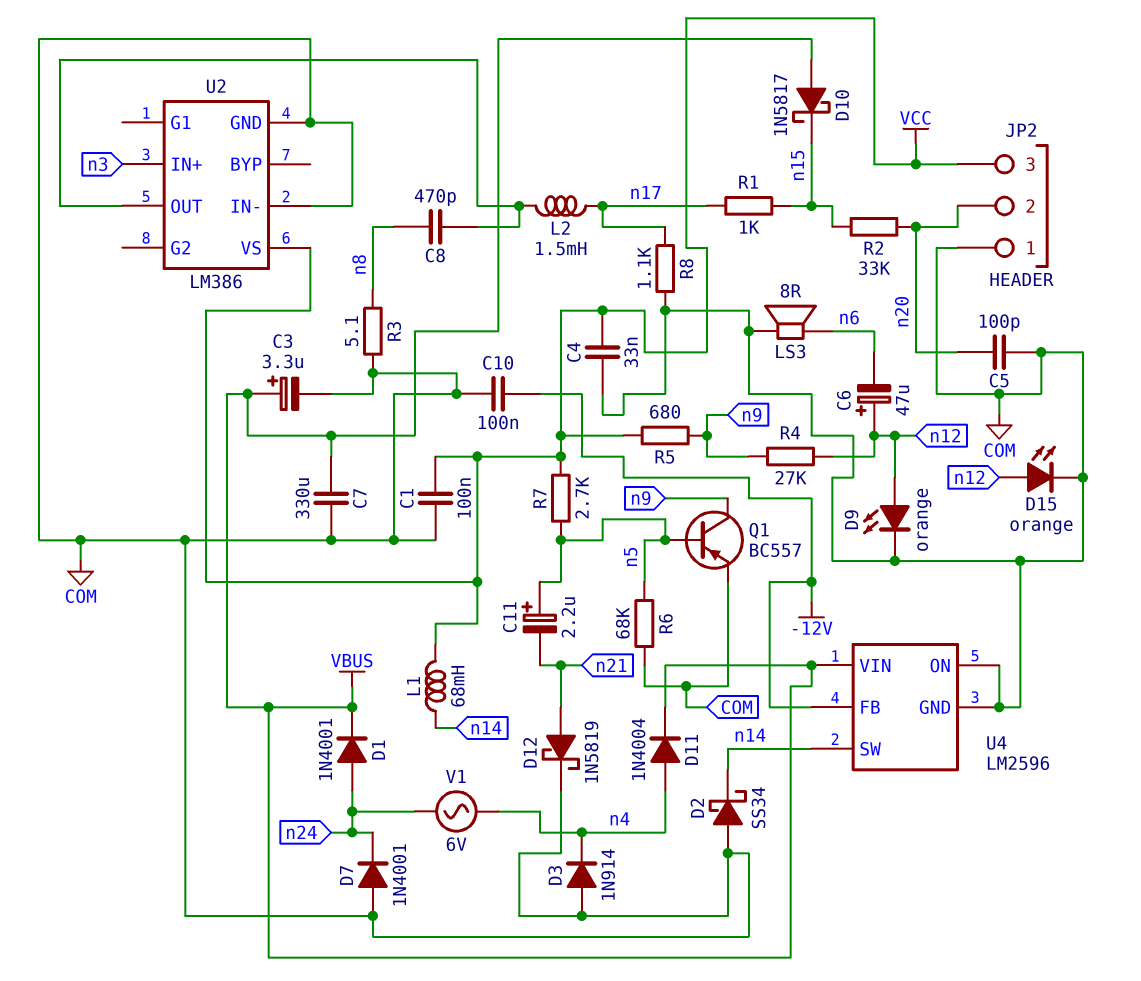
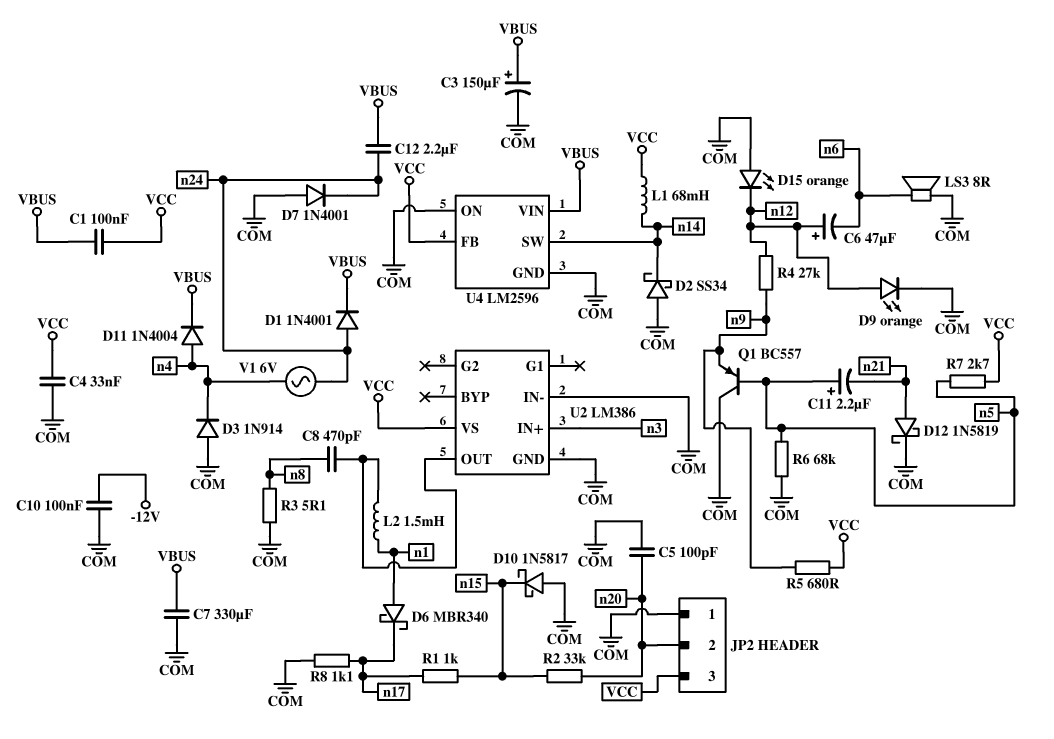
C1: 100nF (COM, VCC) -> 100nF (VBUS, VCC)
C3: 3.3uF (plus VBUS, minus COM) -> 150uF (plus VBUS, minus COM)
C12: none -> 2.2uF (VBUS, n24)
D6: none -> schottky MBR340 (A n1, K n17)
D10: schottky 1N5817 (A VBUS, K n15) -> schottky 1N5817 (A COM, K n15)
D15: LED orange (A n12, K COM) -> LED orange (A COM, K n12)
L2: 1.5mH (U2/OUT, n17) -> 1.5mH (U2/OUT, n1)
Q1: PNP BC557 (B n5, C n9, E COM) -> PNP BC557 (B n5, C COM, E n9)
U4 pin FB: -12V -> VCC

